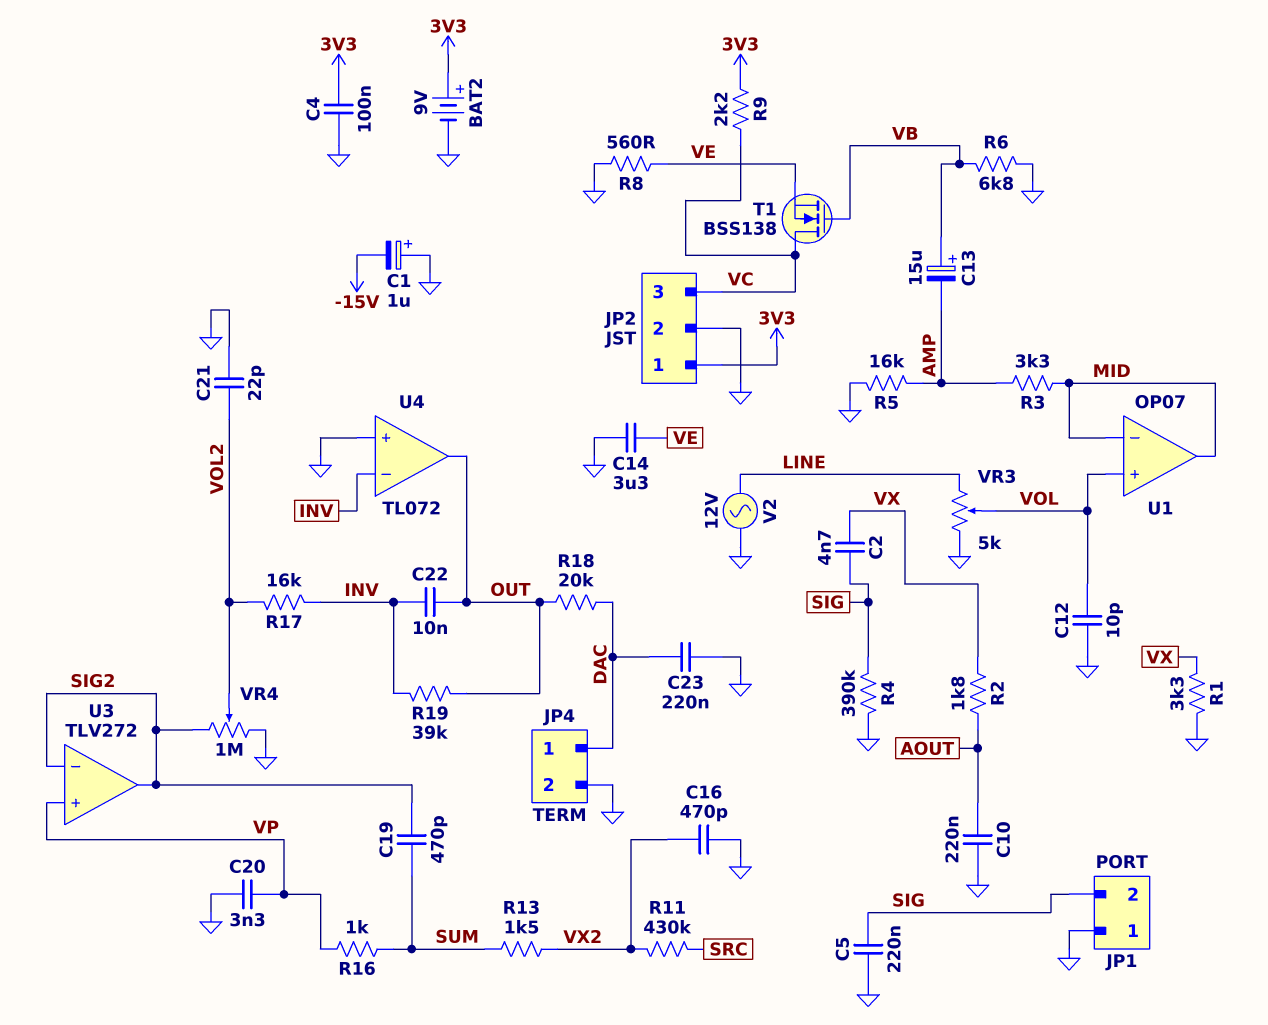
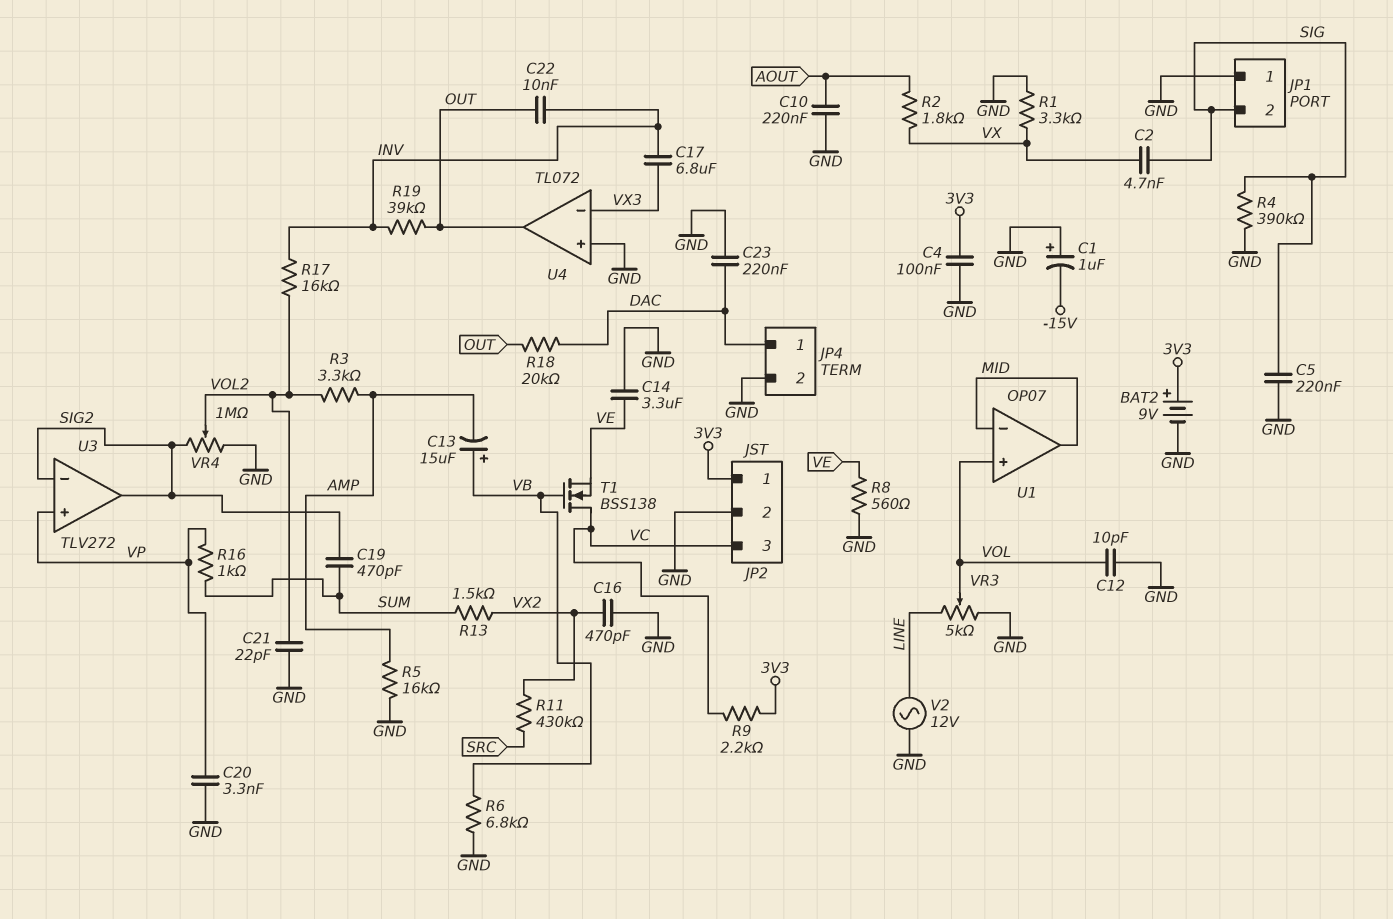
C17: none -> 6.8uF (INV, VX3)
R3: 3.3k (AMP, MID) -> 3.3k (AMP, VOL2)
U4 pin in-: INV -> VX3

